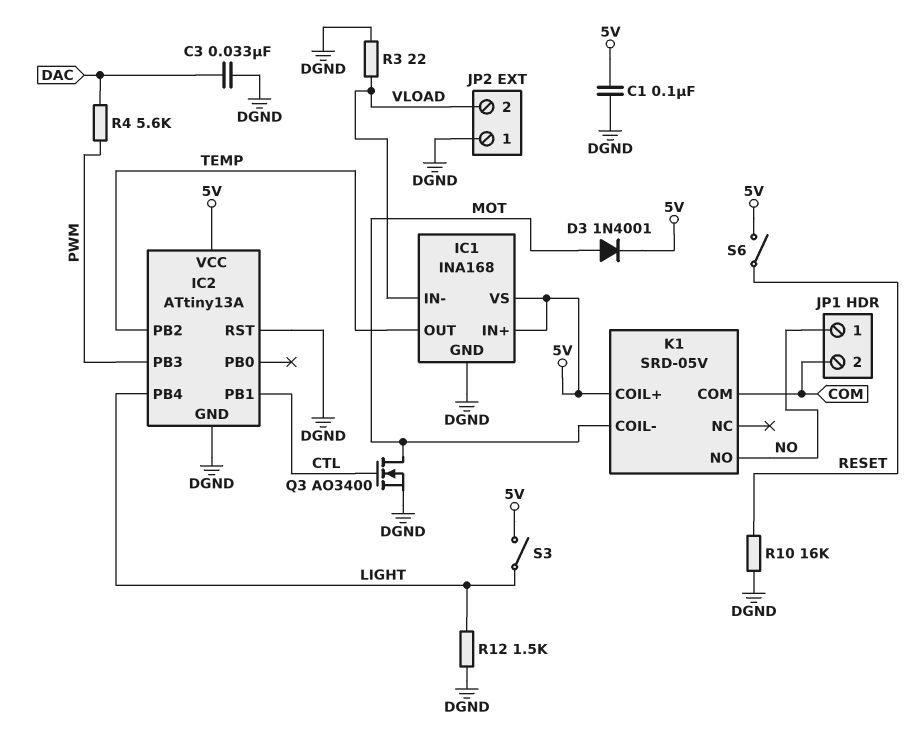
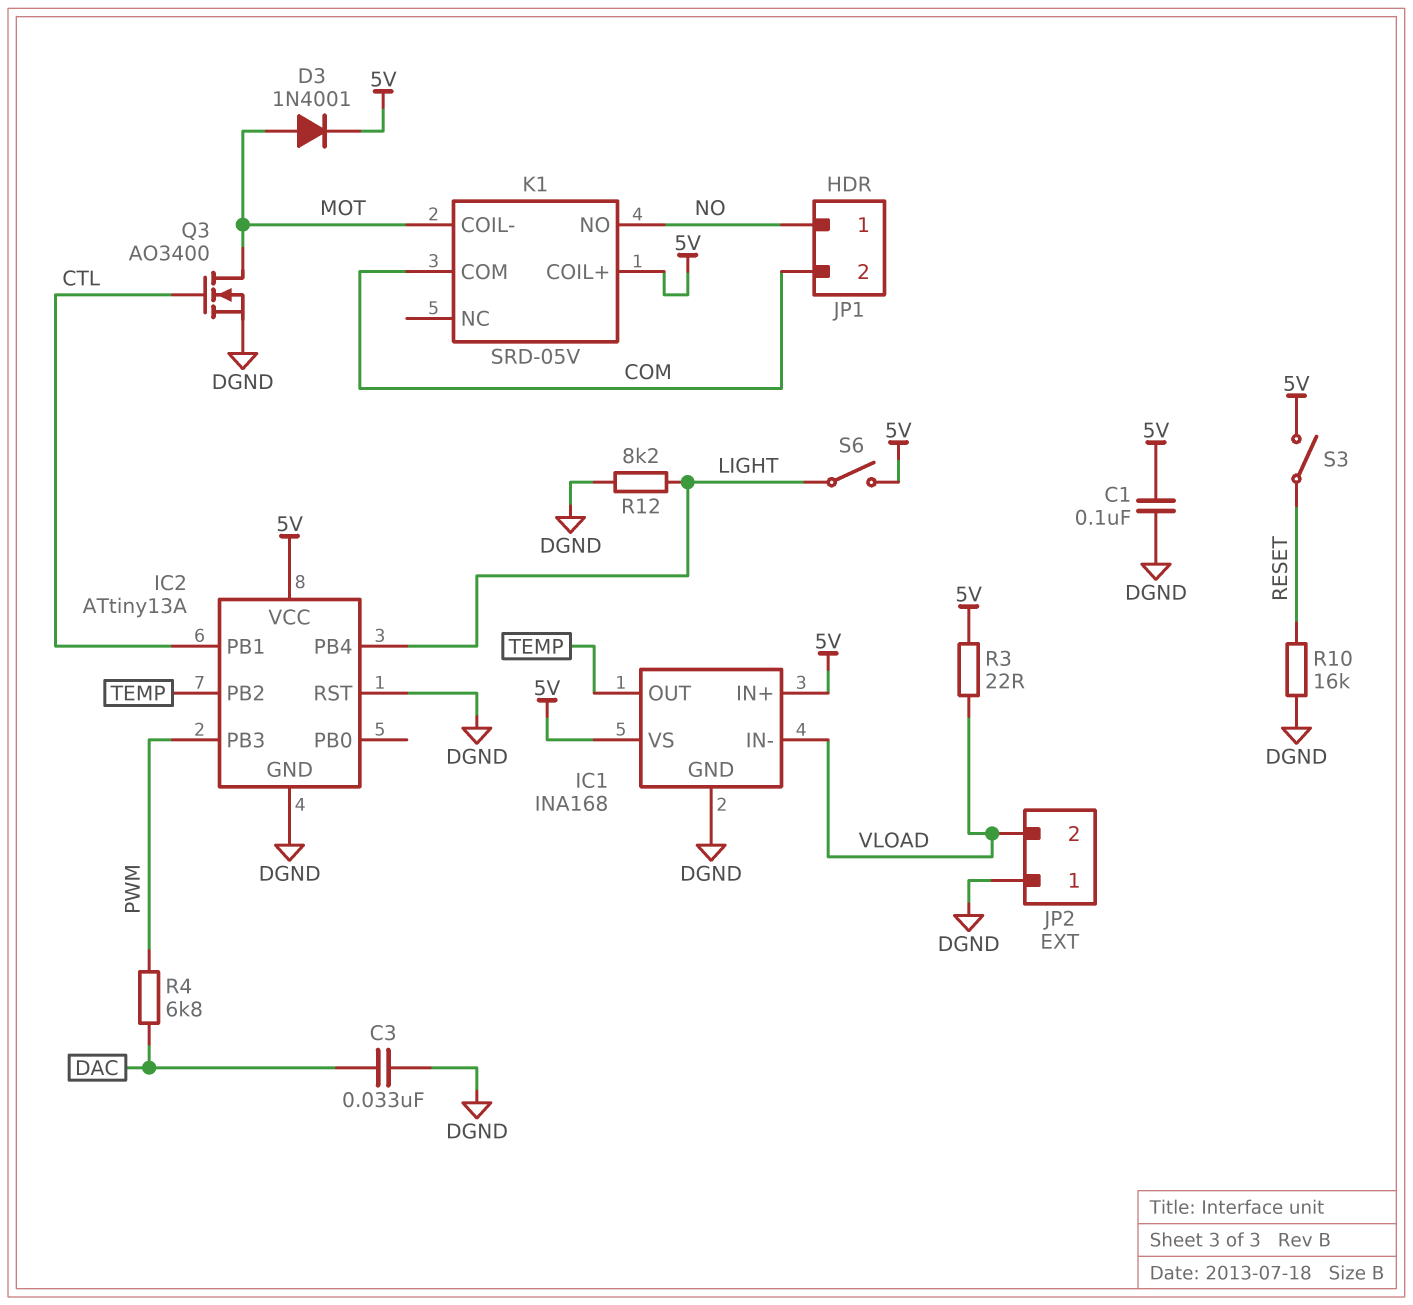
R3: 22 (DGND, VLOAD) -> 22 (5V, VLOAD)
R4: 5.6k (DAC, PWM) -> 6.8k (DAC, PWM)
R12: 1.5k (DGND, LIGHT) -> 8.2k (DGND, LIGHT)
S3: switch (5V, LIGHT) -> switch (5V, RESET)
S6: switch (5V, RESET) -> switch (5V, LIGHT)

